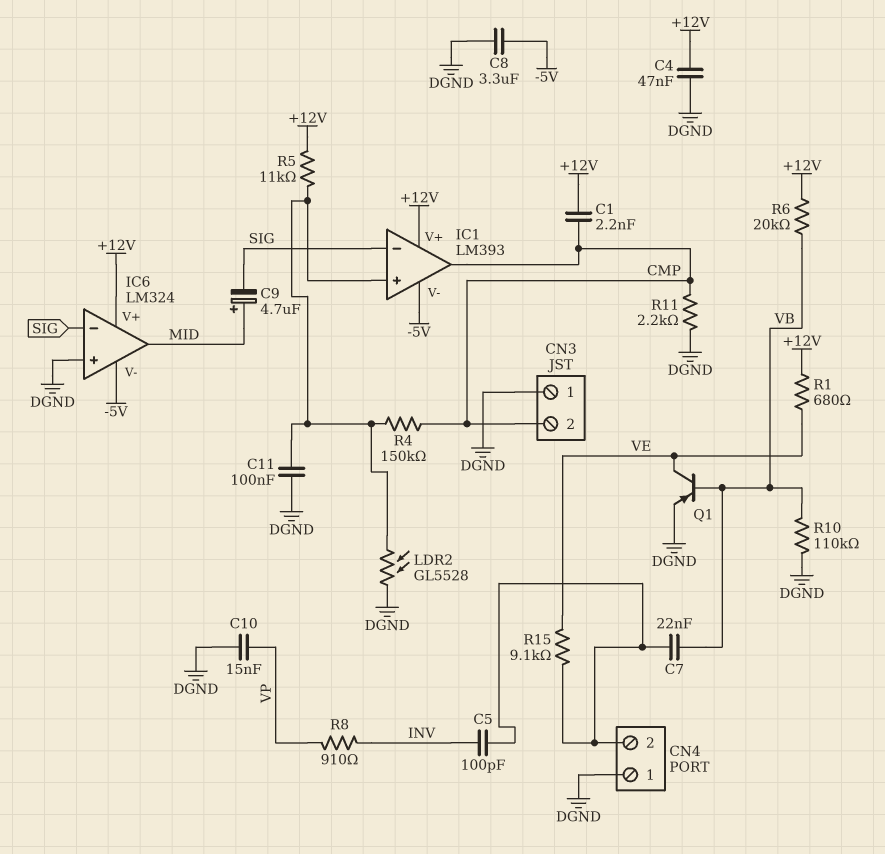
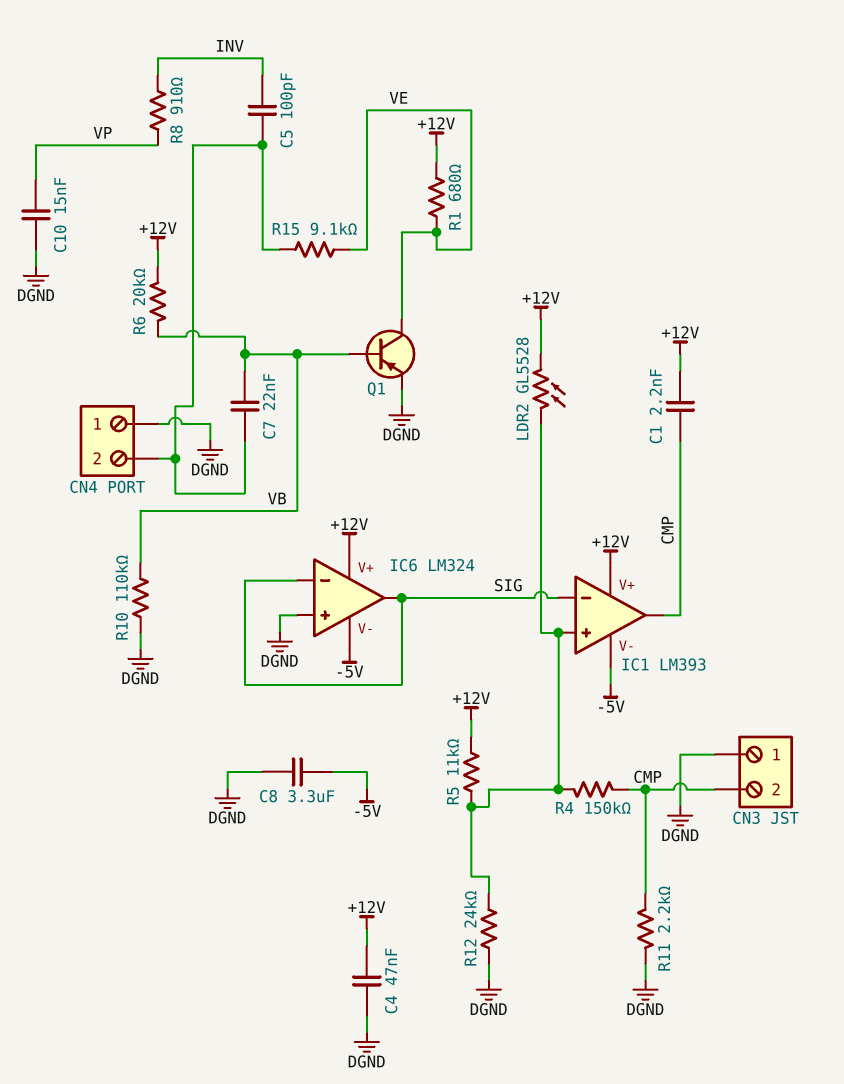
C9: 4.7uF (plus MID, minus SIG) -> none
C11: 100nF (DGND, IC1/in+) -> none
IC6 pin out: MID -> SIG
LDR2: GL5528 (DGND, IC1/in+) -> GL5528 (+12V, IC1/in+)
R12: none -> 24k (DGND, IC1/in+)

